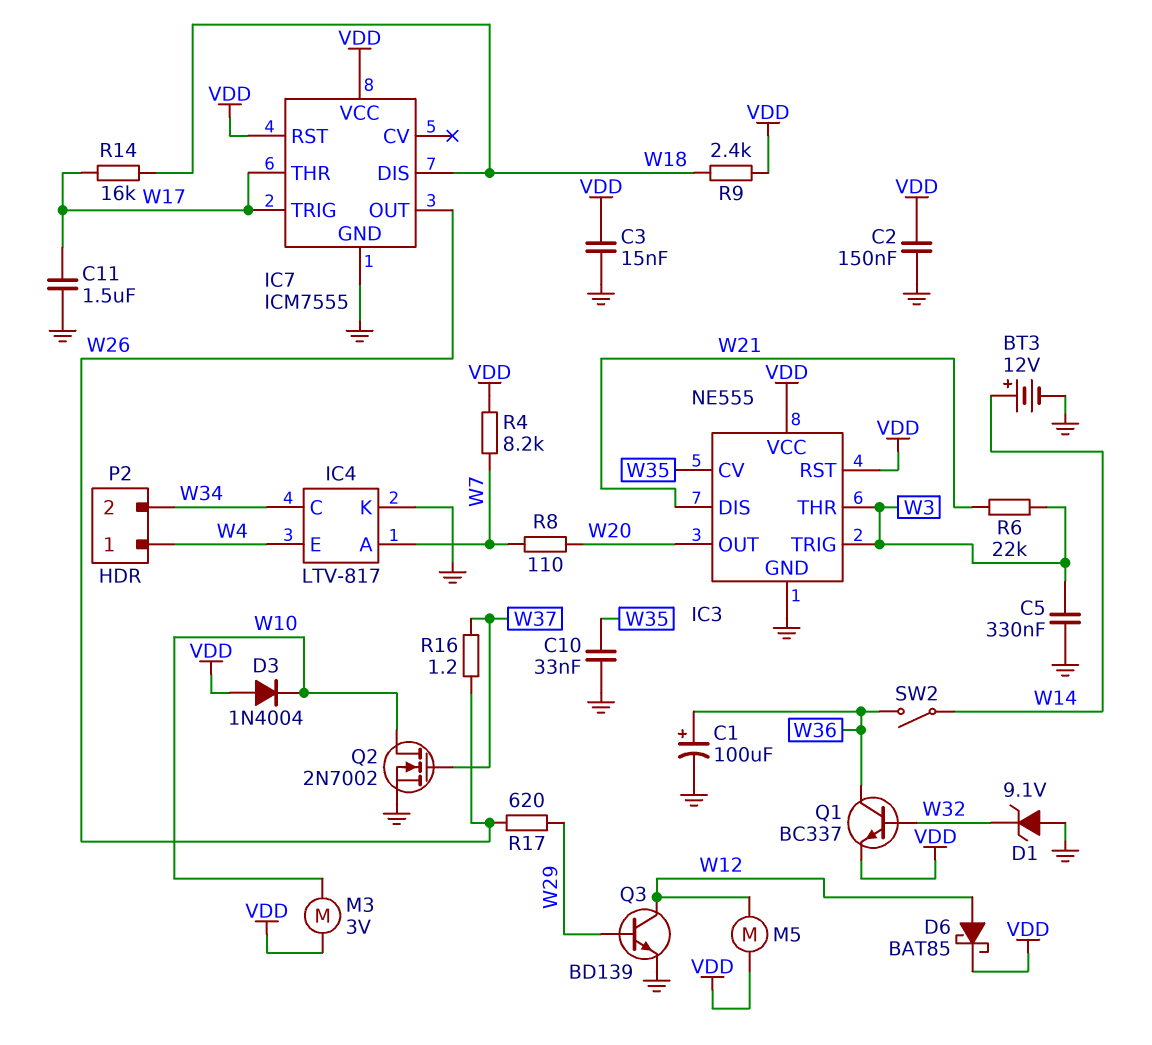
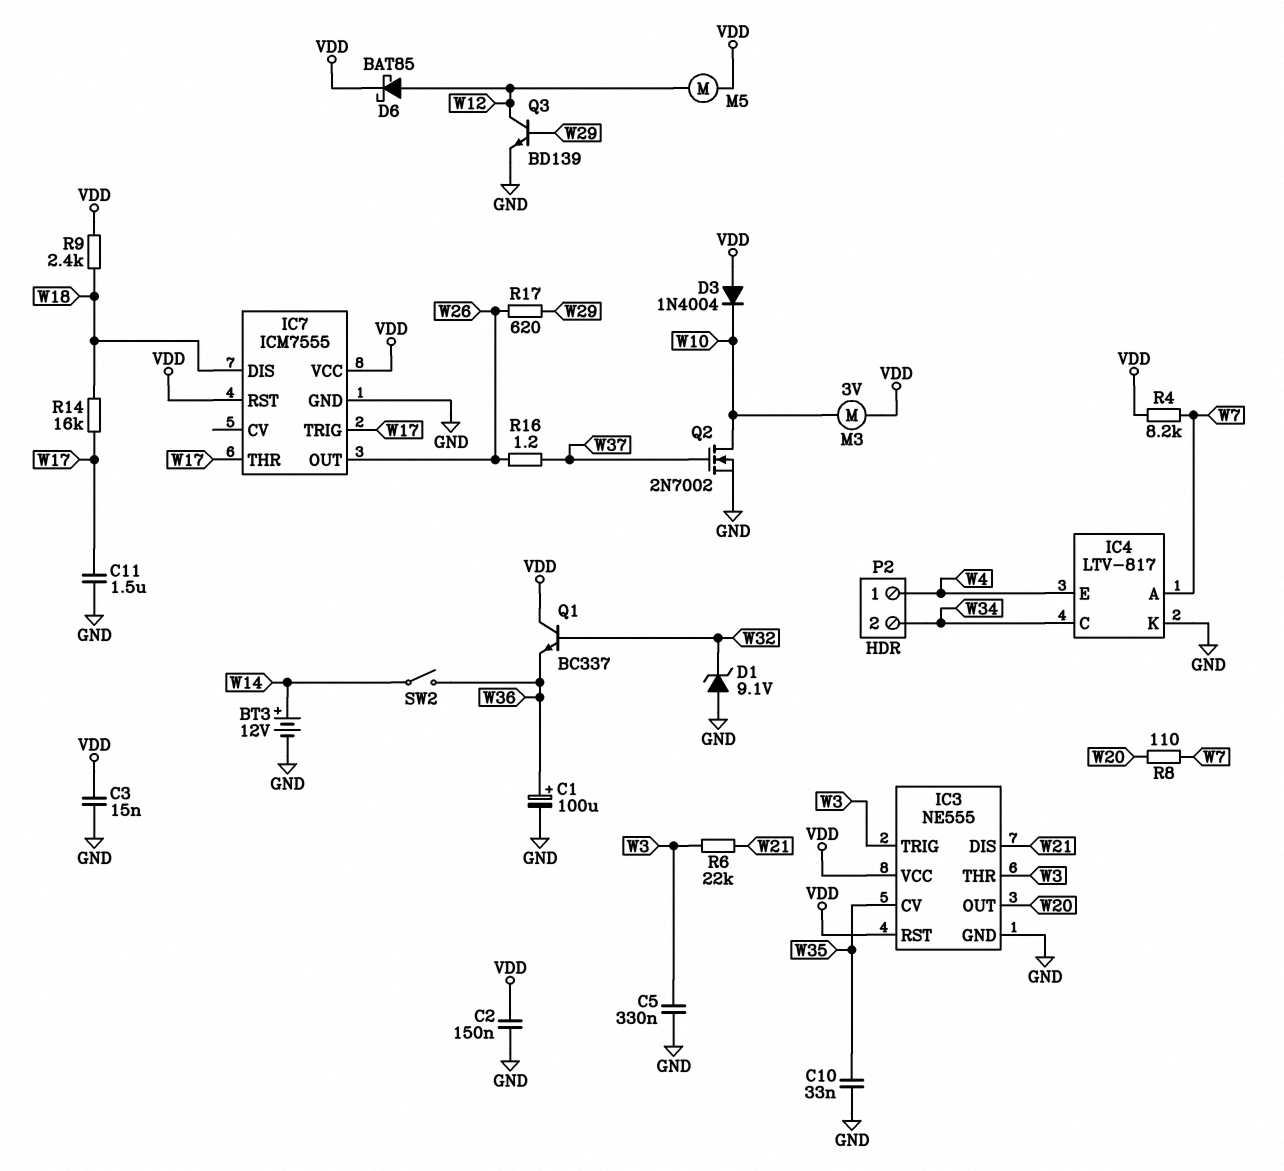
Q1: NPN BC337 (B W32, C W36, E VDD) -> NPN BC337 (B W32, C VDD, E W36)

